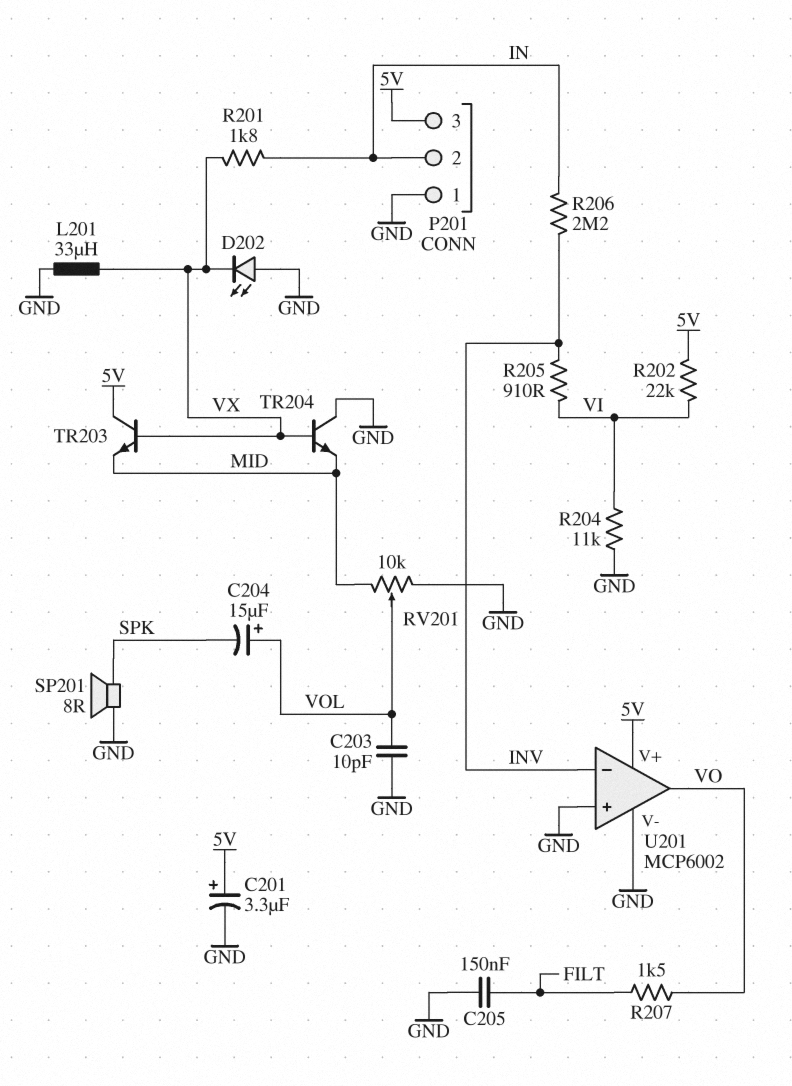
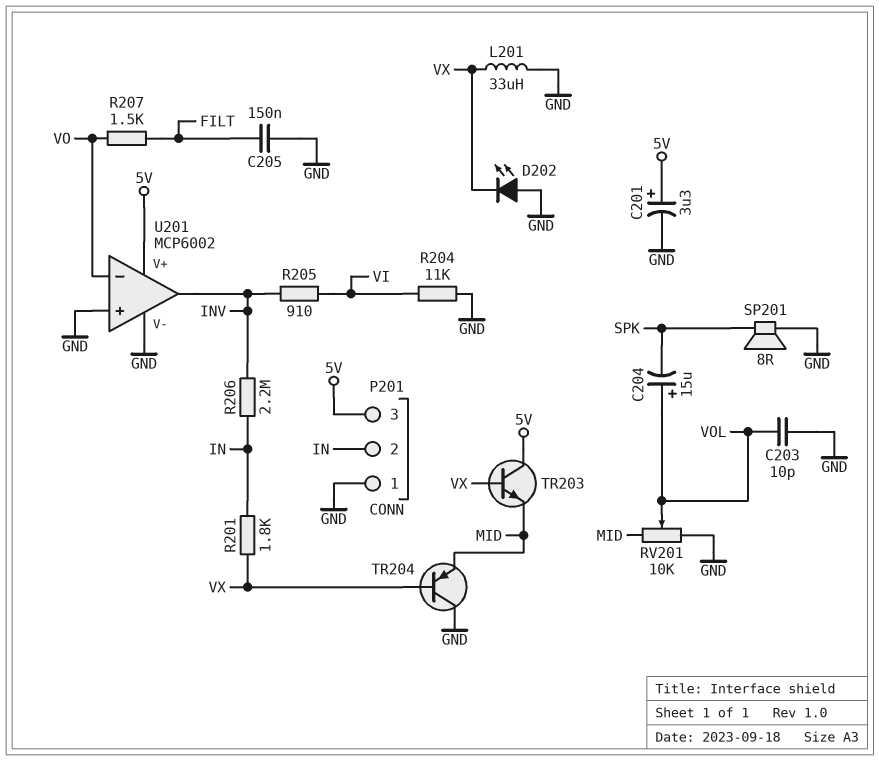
R202: 22k (5V, VI) -> none
TR204: NPN (B VX, C GND, E MID) -> PNP (B VX, C GND, E MID)
U201 pin in-: INV -> VO
U201 pin out: VO -> INV

